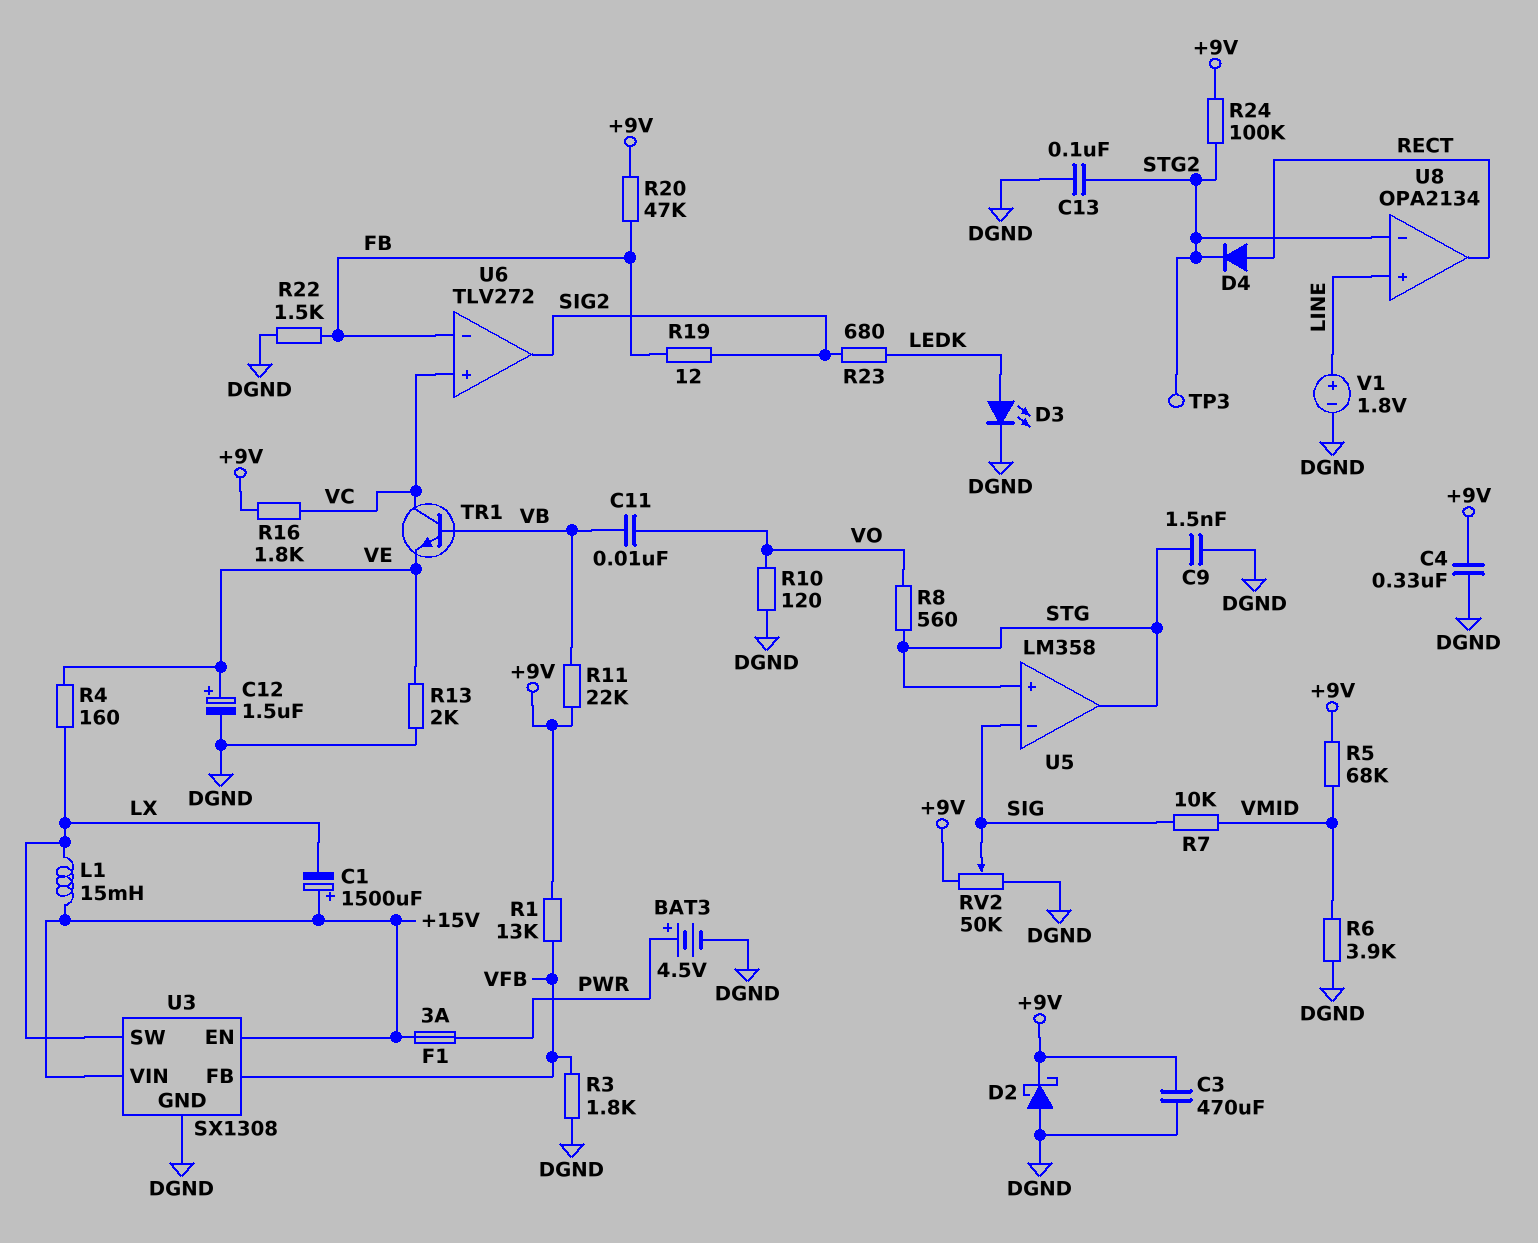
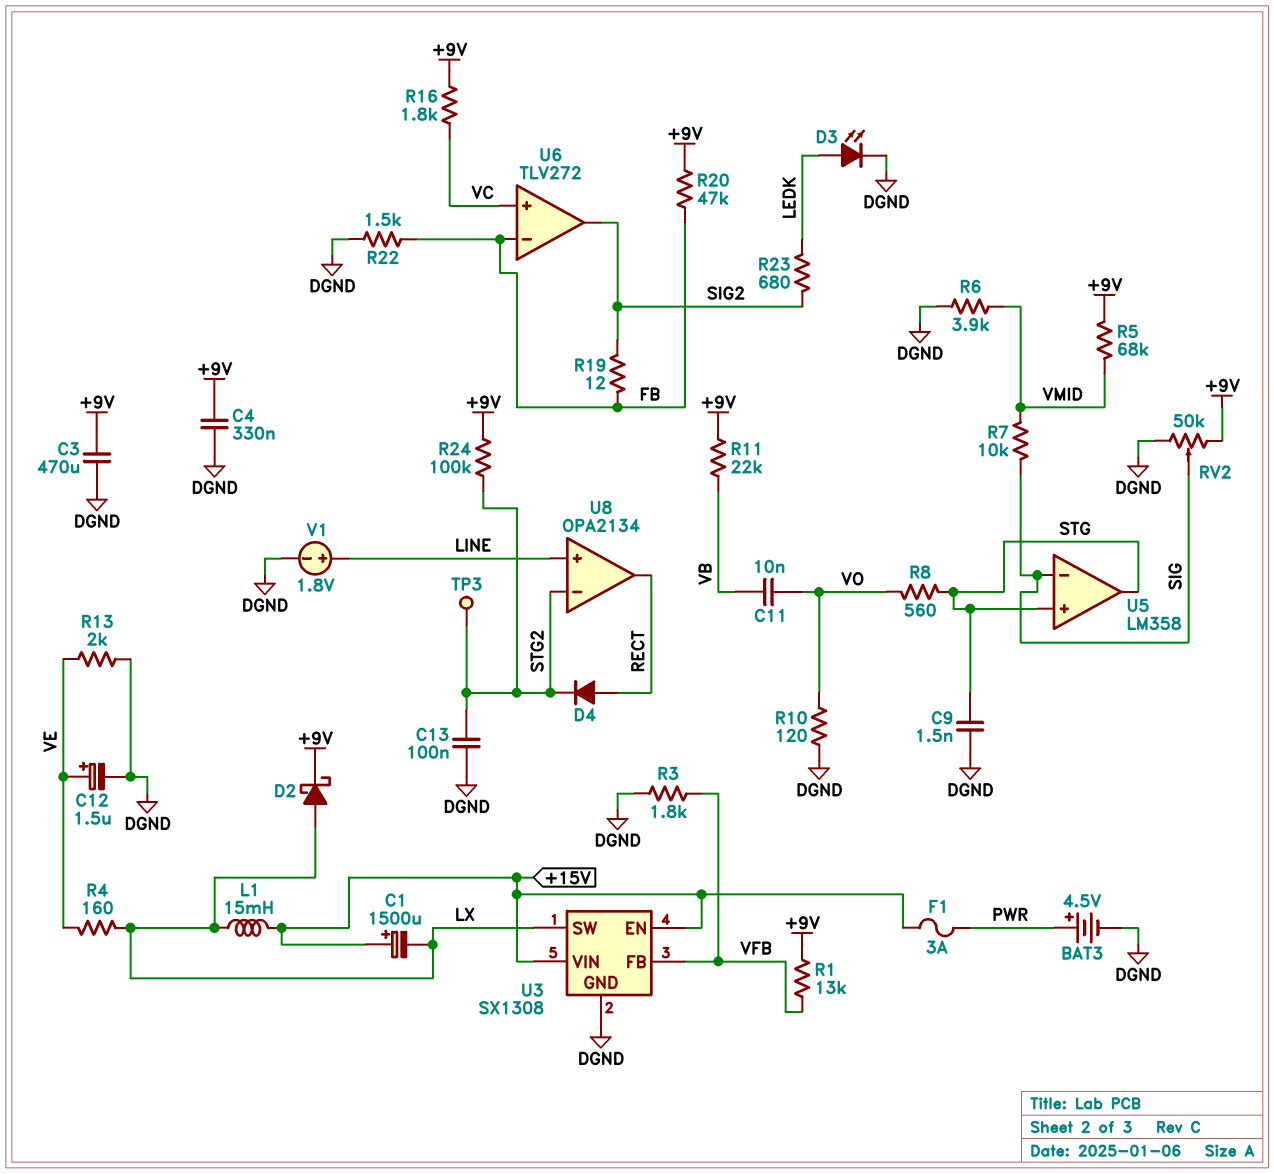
D2: schottky (A DGND, K +9V) -> schottky (A LX, K +9V)
TR1: NPN (B VB, C VC, E VE) -> none

